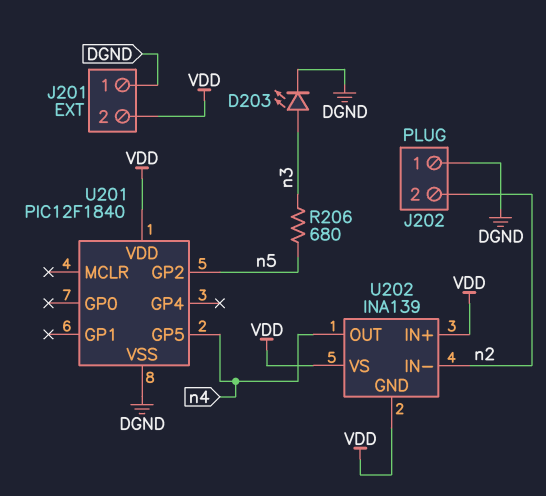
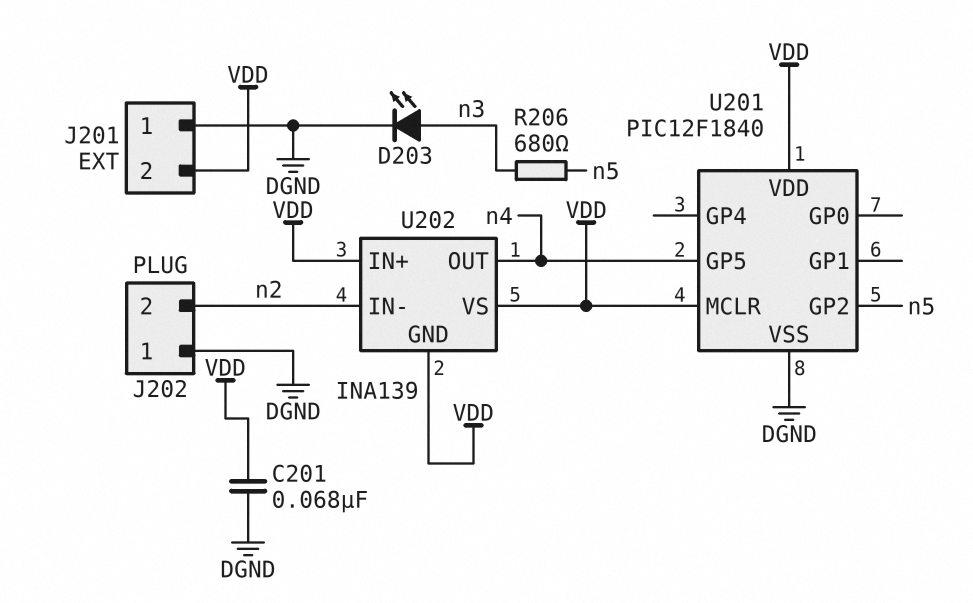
C201: none -> 68nF (DGND, VDD)
U201 pin MCLR: none -> VDD

